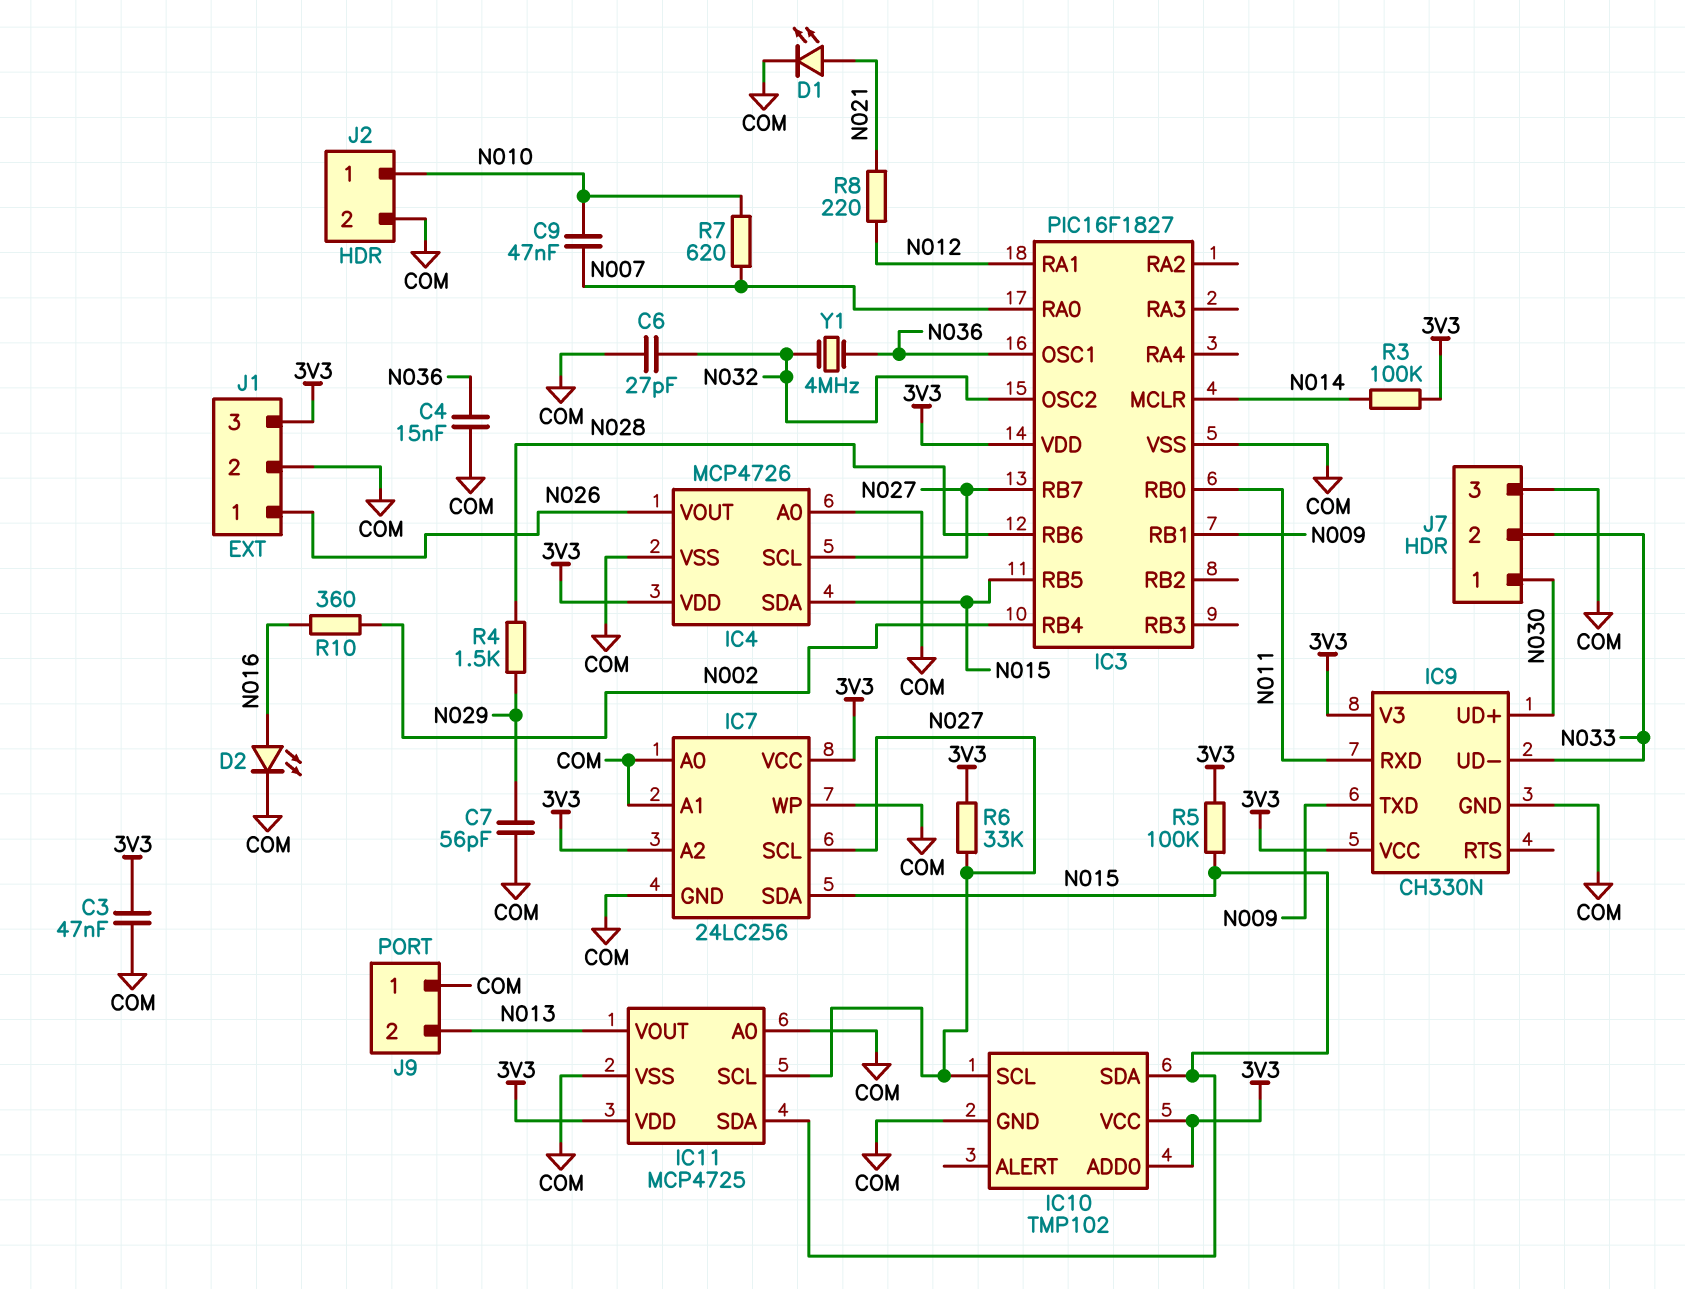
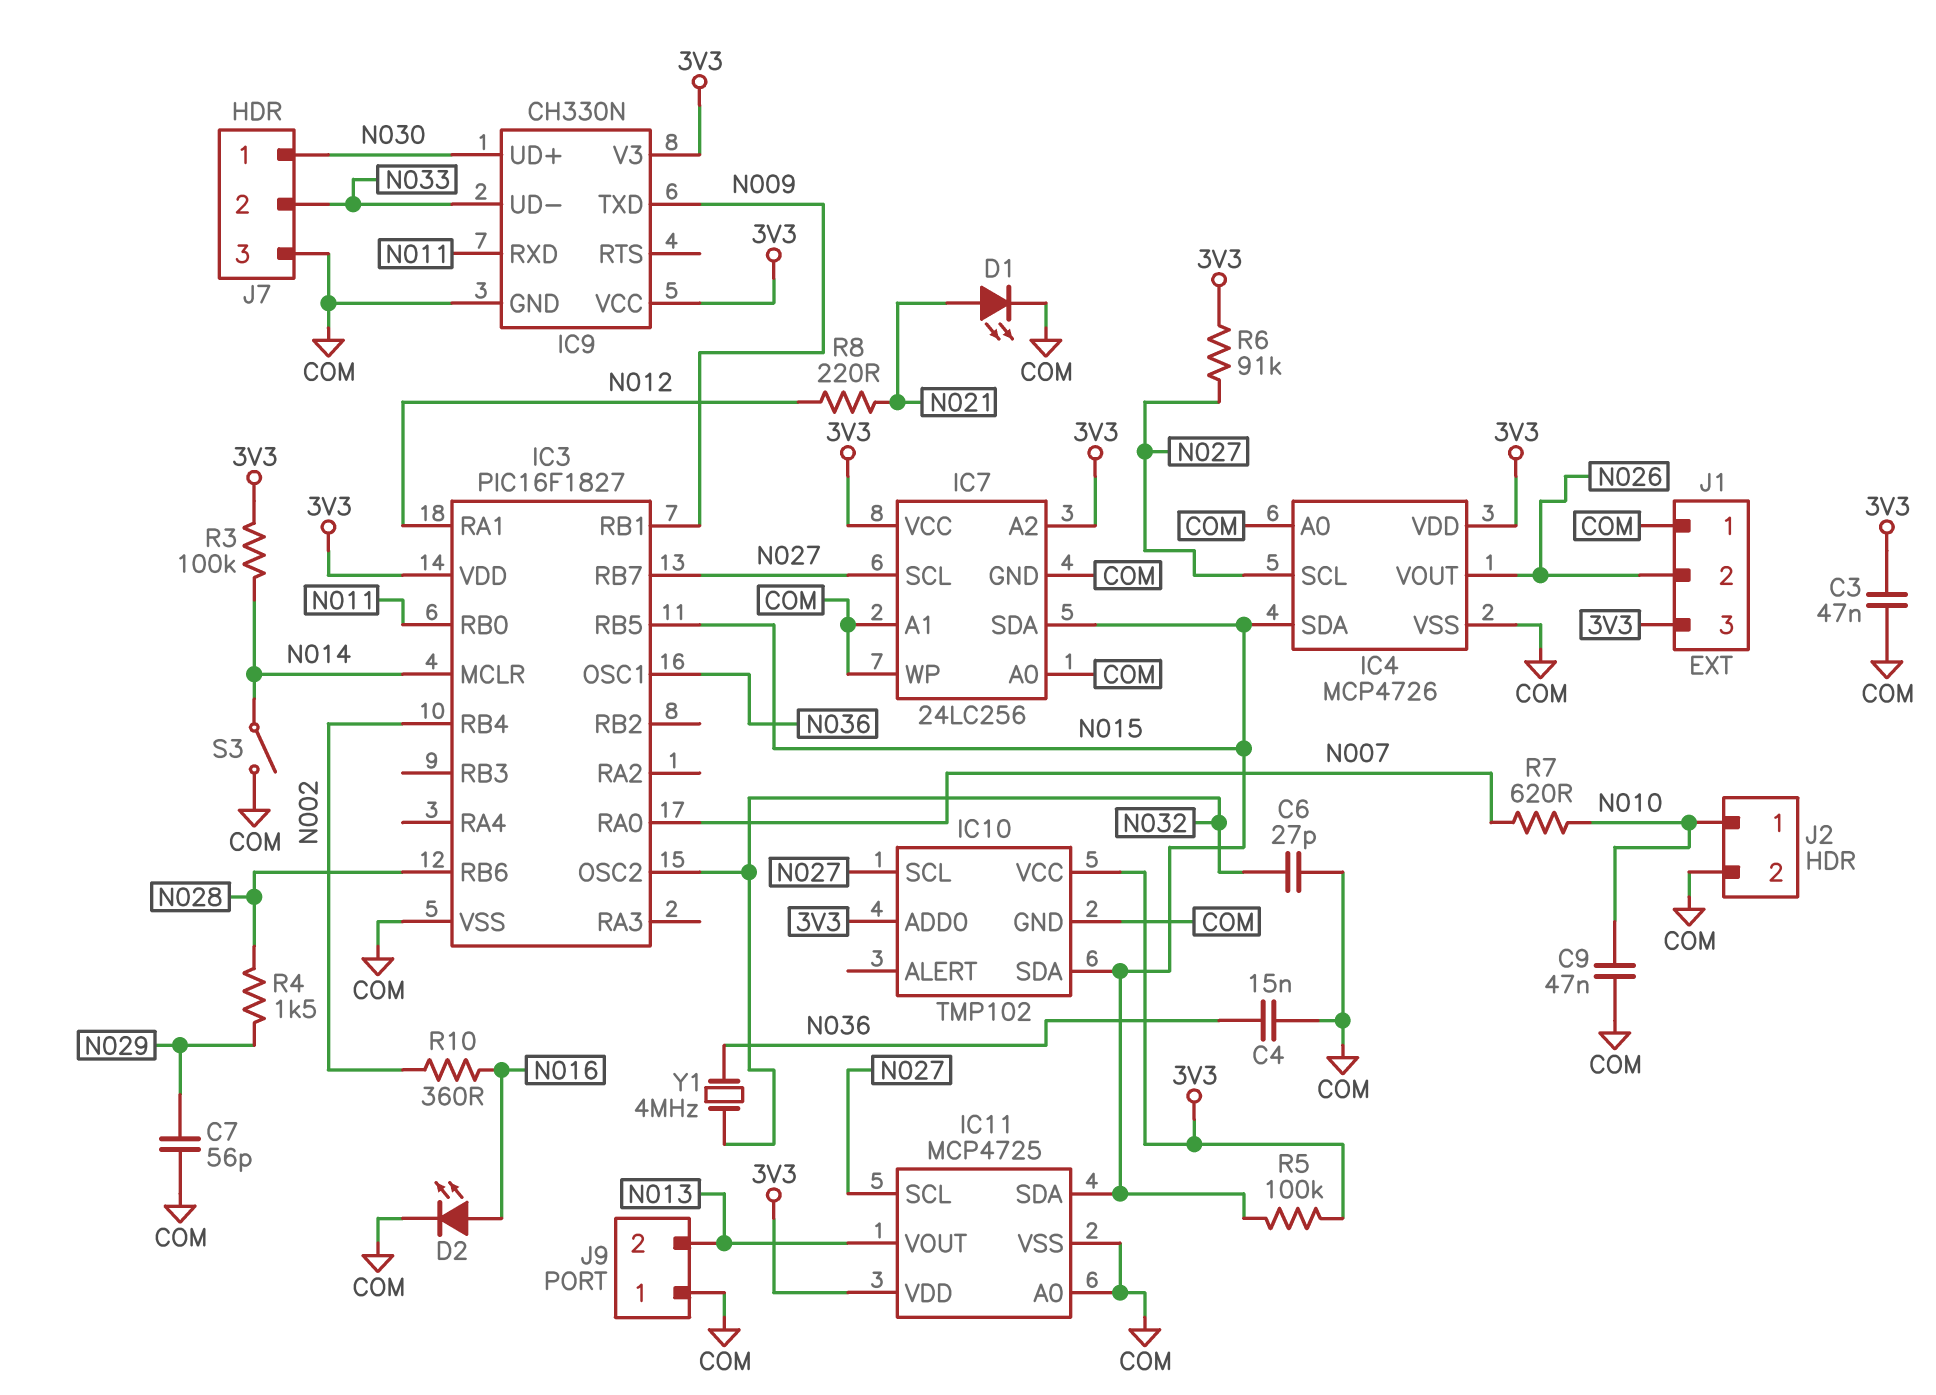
C9: 47nF (N007, N010) -> 47nF (COM, N010)
J1 pin 1: N026 -> COM
J1 pin 2: COM -> N026
R6: 33k (3V3, N027) -> 91k (3V3, N027)
S3: none -> switch (COM, N014)

